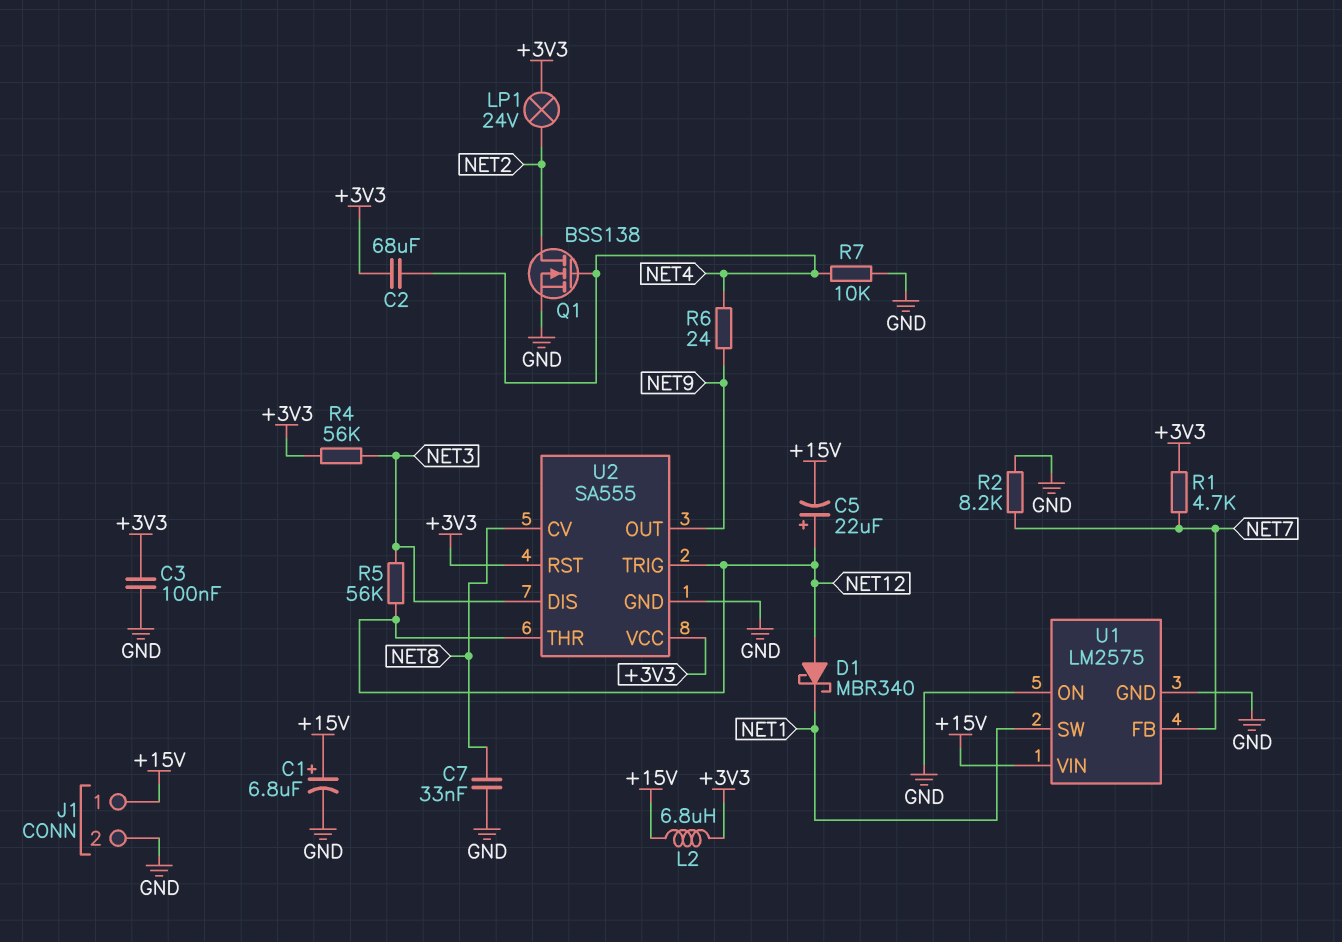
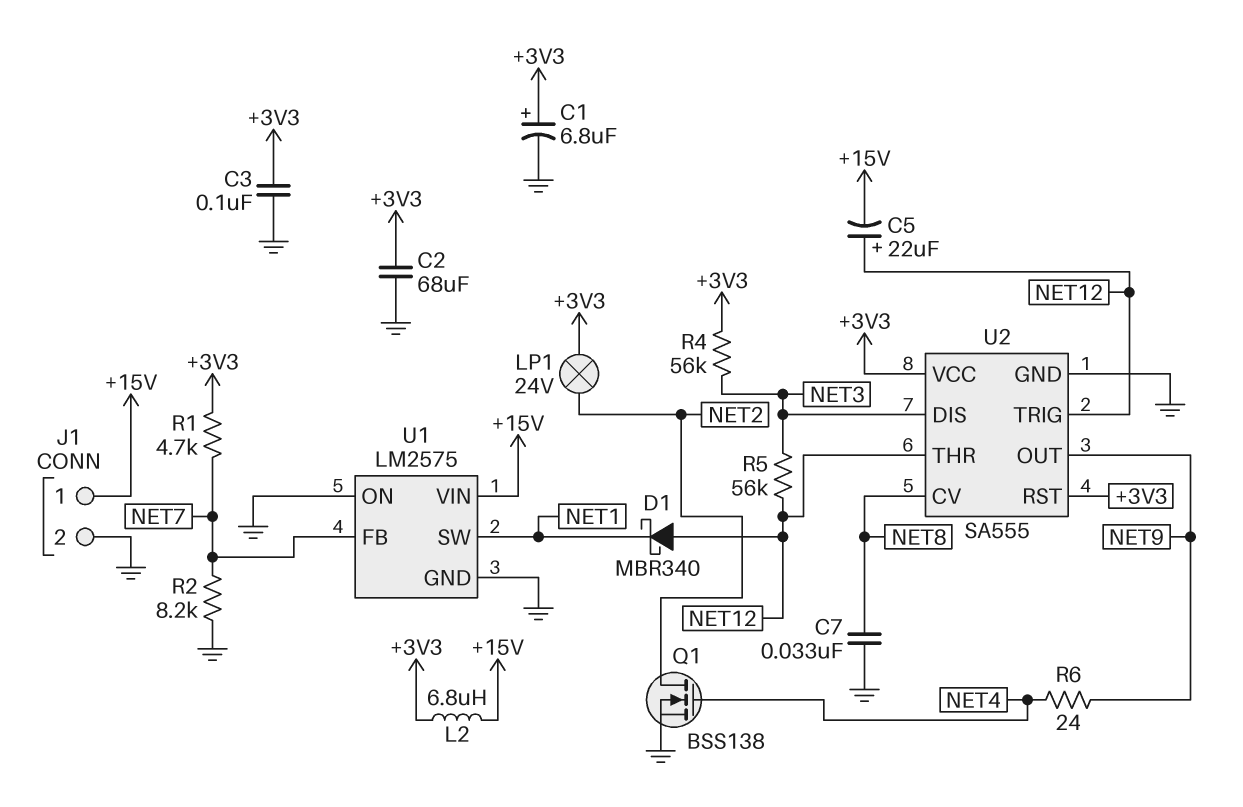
C1: 6.8uF (plus +15V, minus GND) -> 6.8uF (plus +3V3, minus GND)
C2: 68uF (+3V3, NET4) -> 68uF (+3V3, GND)
R7: 10k (GND, NET4) -> none

